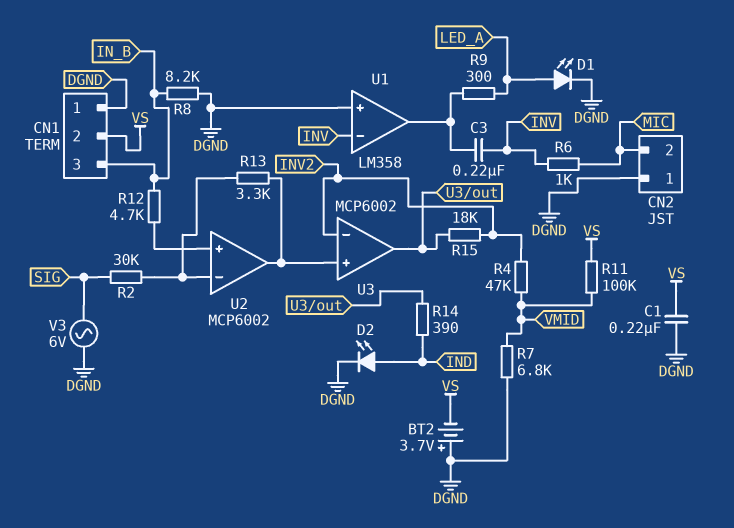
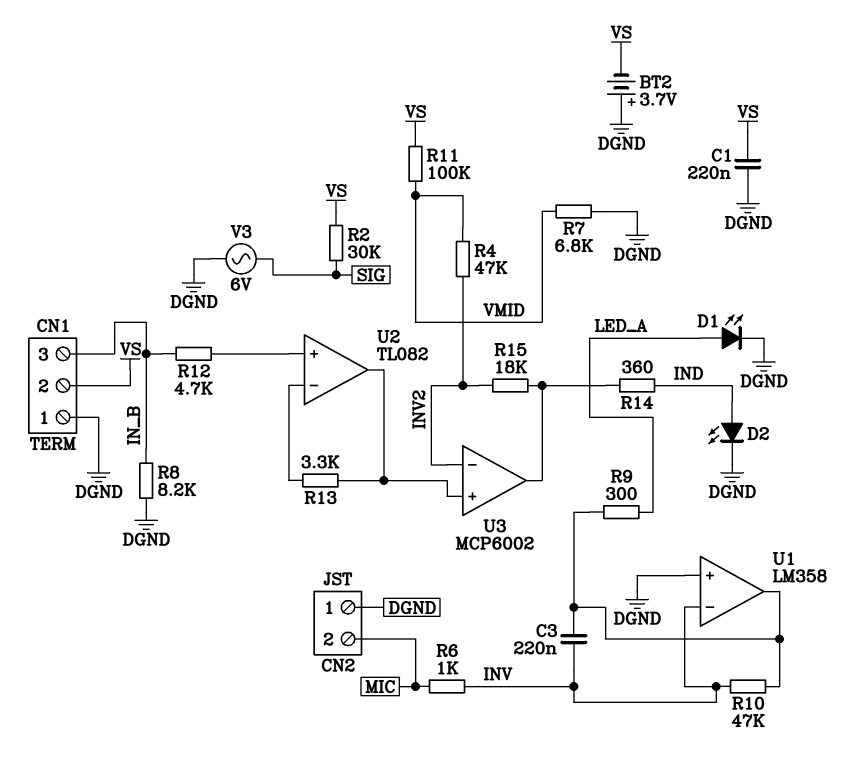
R2: 30k (SIG, U2/in-) -> 30k (SIG, VS)
R10: none -> 47k (INV, U1/out)
R14: 390 (IND, U3/out) -> 360 (IND, U3/out)
U2: MCP6002 -> TL082

